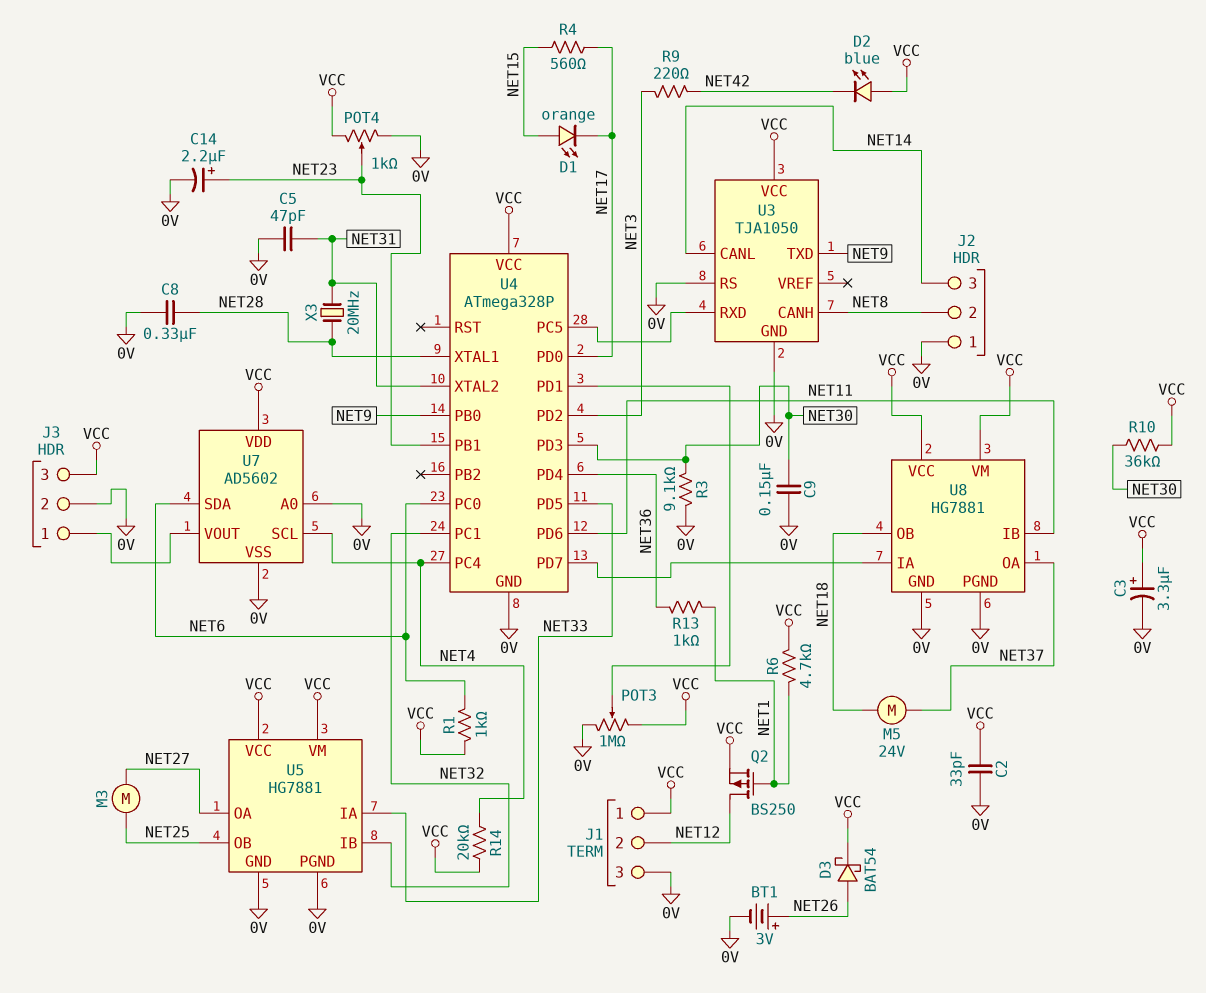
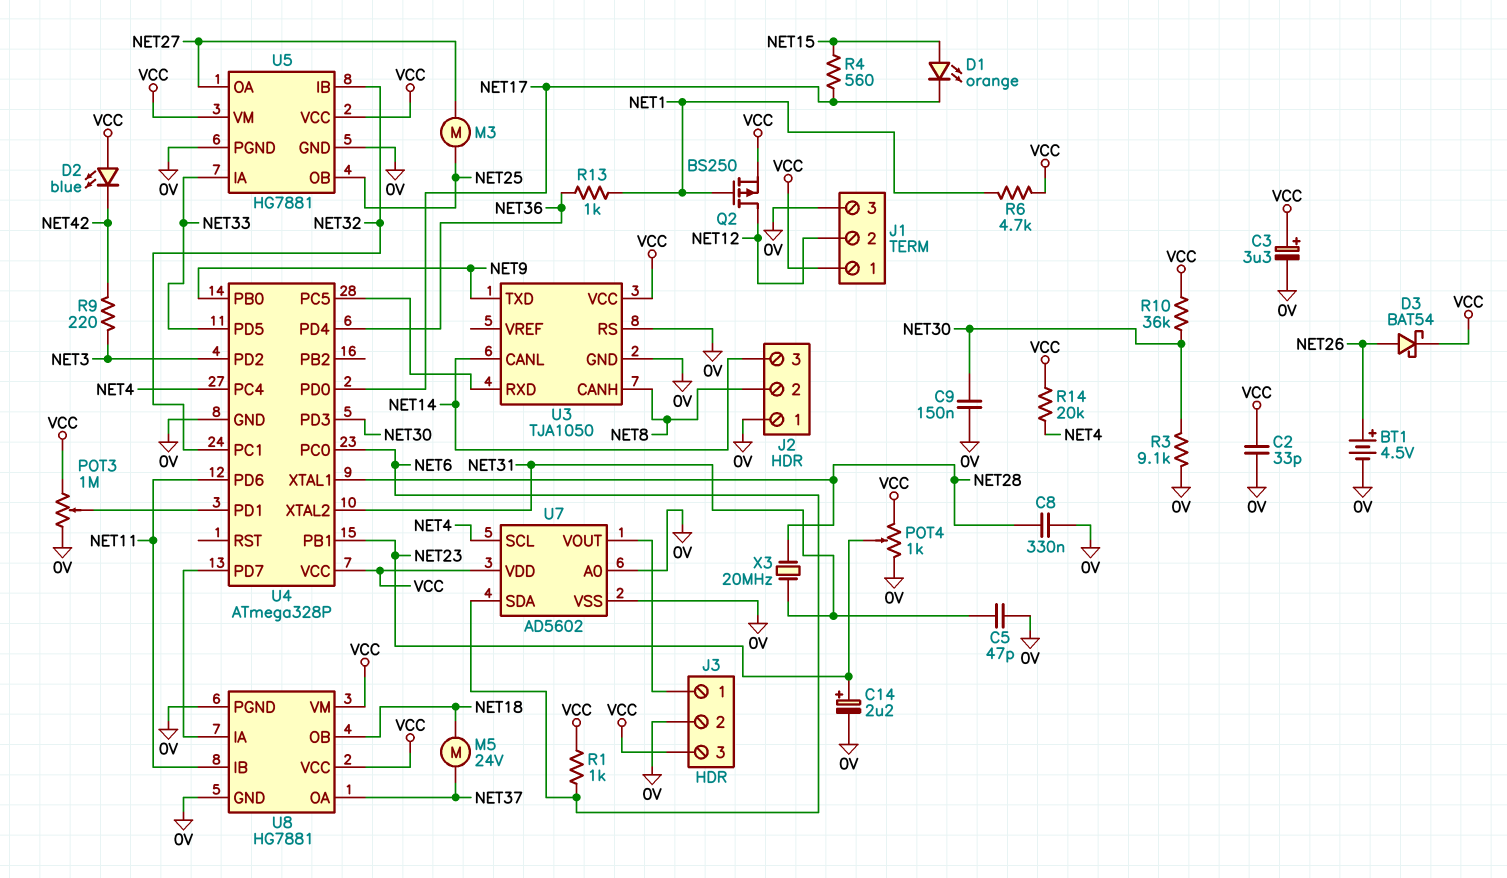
BT1: 3V (plus NET26, minus 0V) -> 4.5V (plus NET26, minus 0V)

